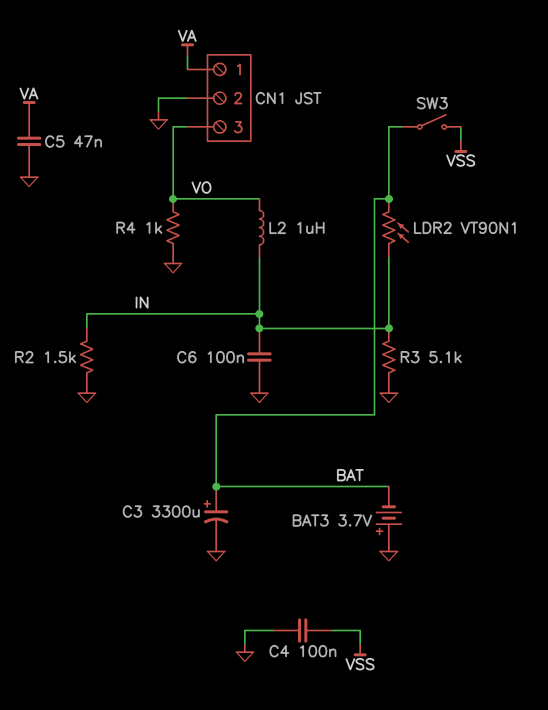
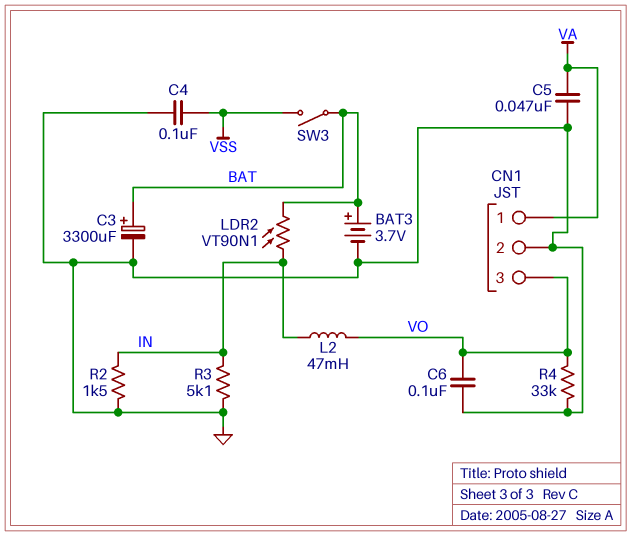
BAT3: 3.7V (plus GND, minus BAT) -> 3.7V (plus BAT, minus GND)
C6: 100nF (GND, IN) -> 100nF (GND, VO)
L2: 1uH (IN, VO) -> 47mH (IN, VO)
R4: 1k (GND, VO) -> 33k (GND, VO)

